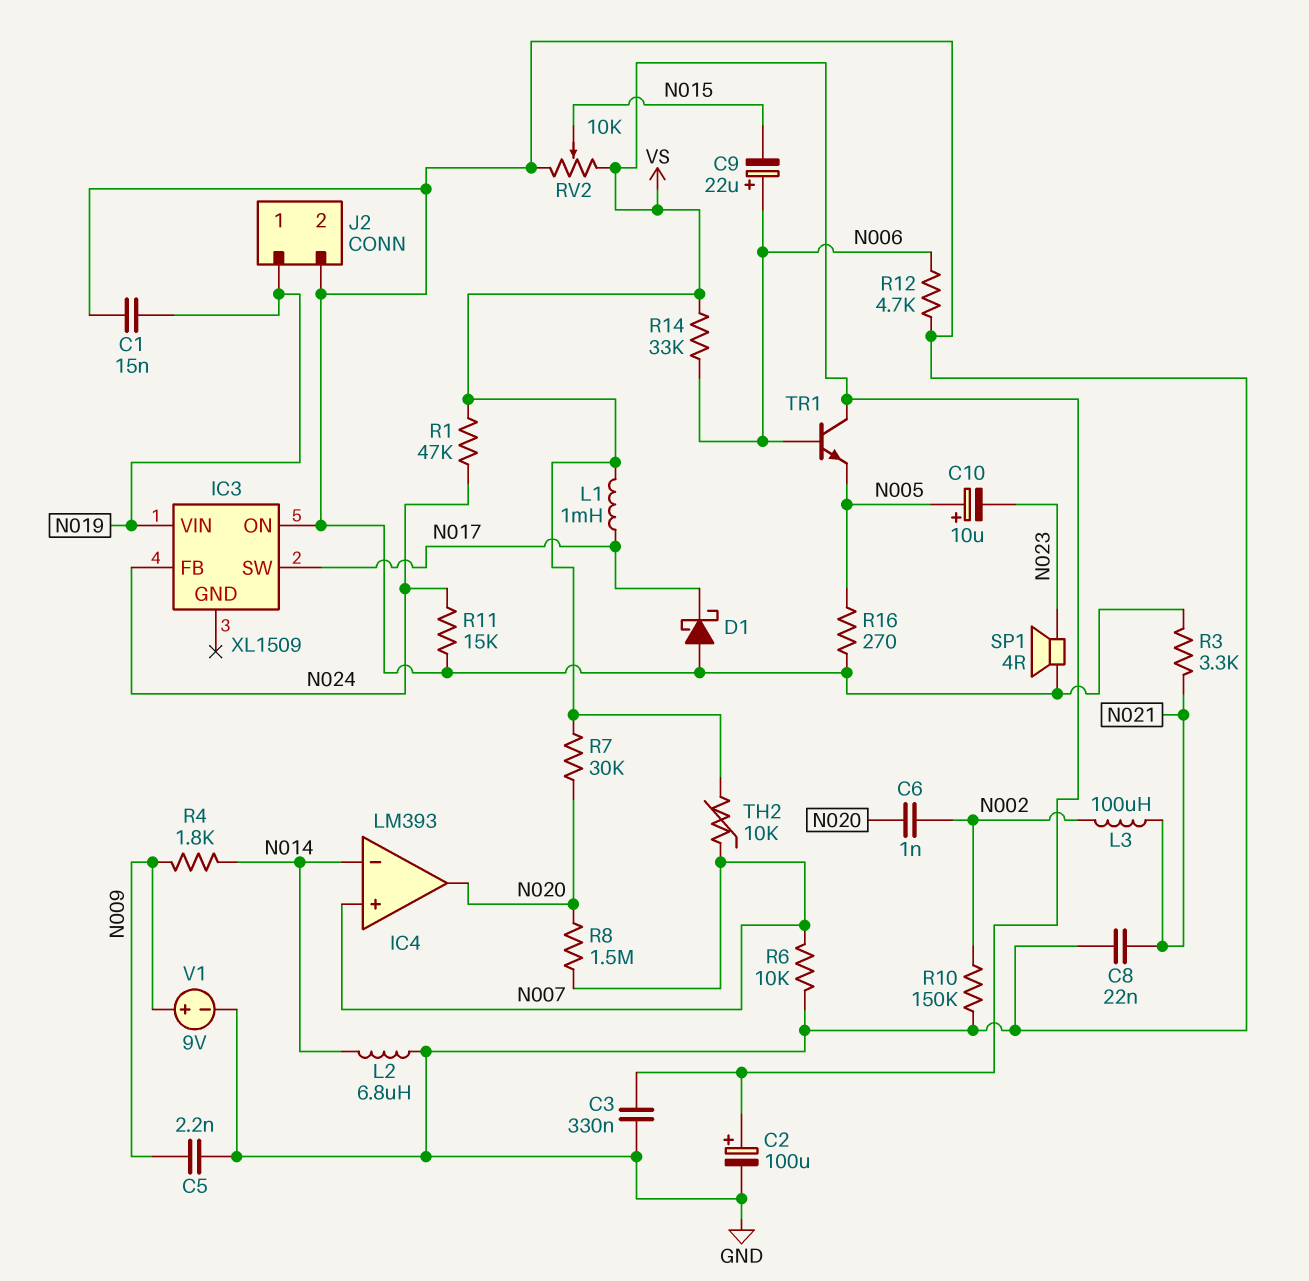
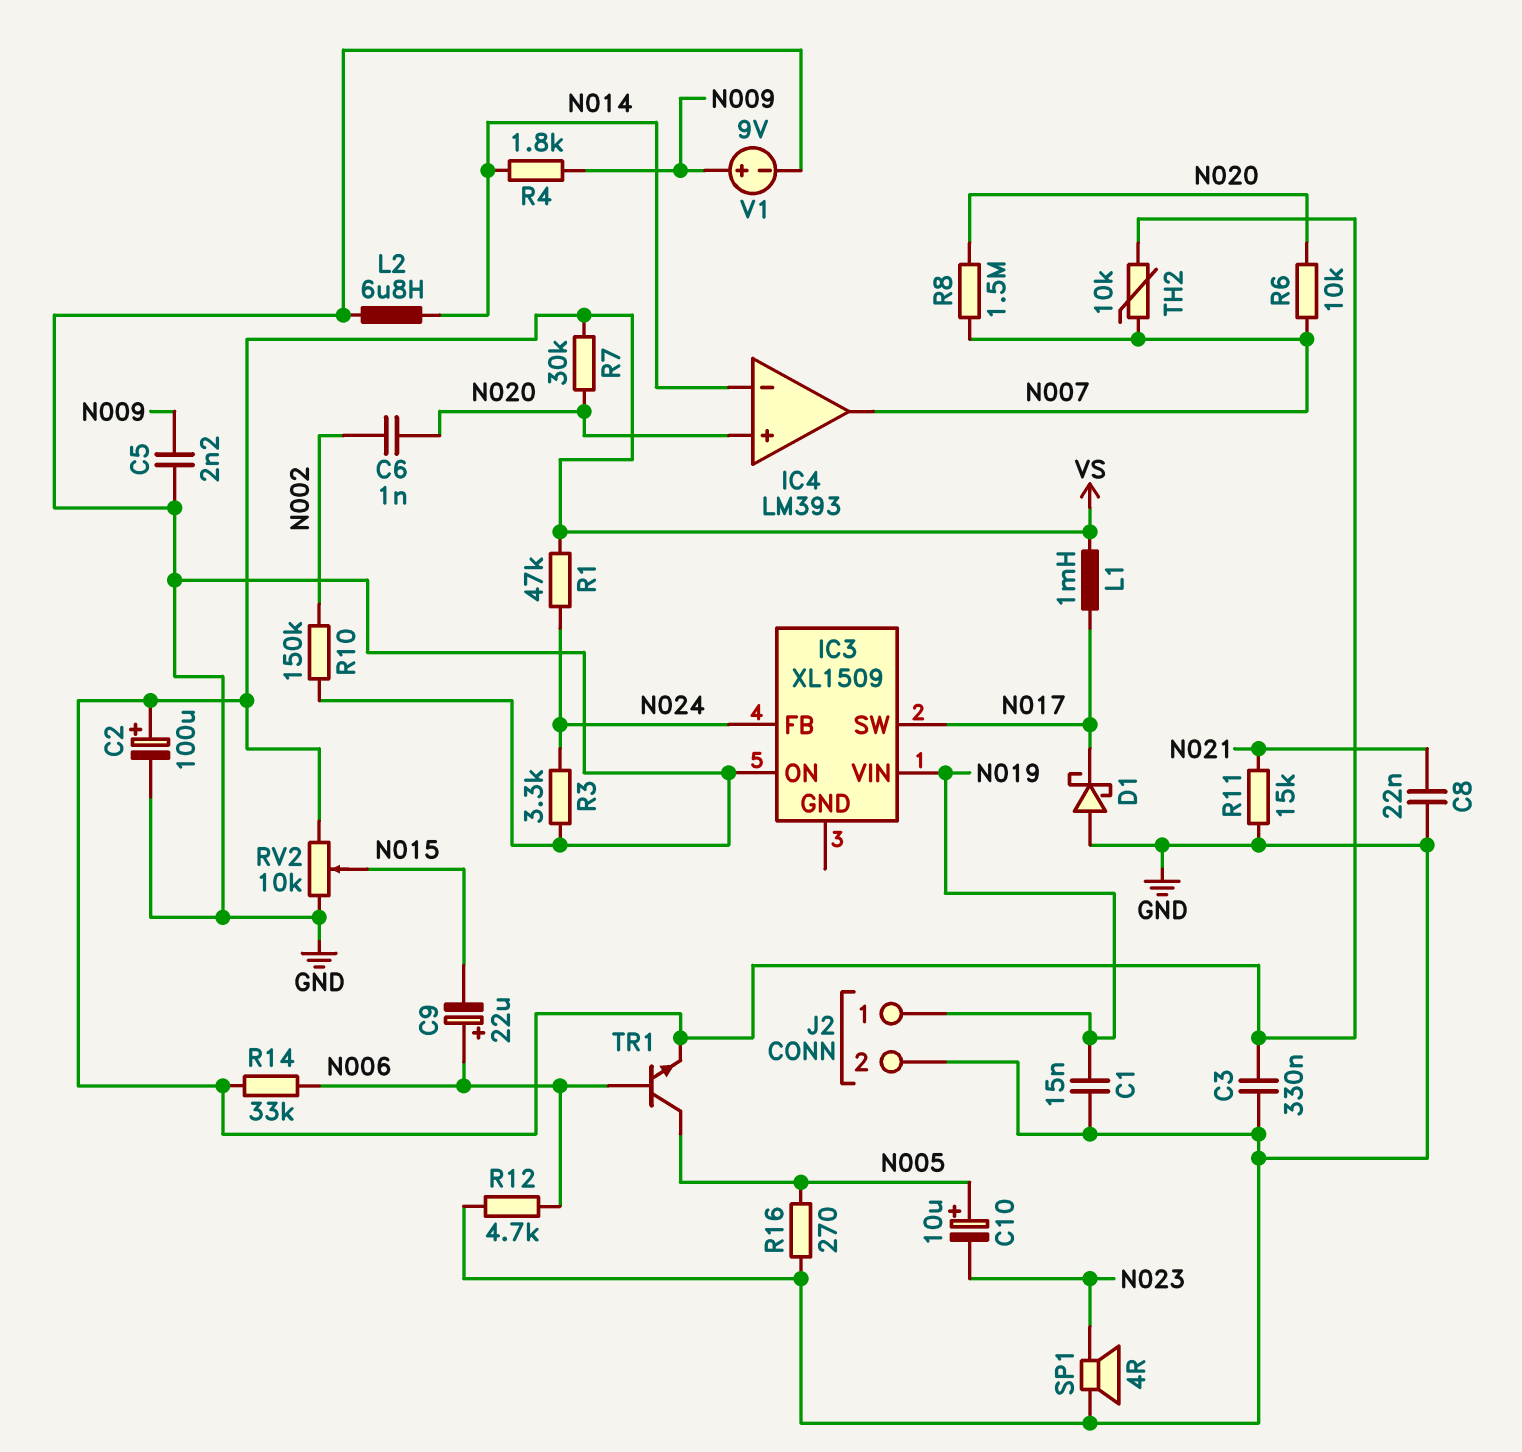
IC4 pin in+: N007 -> N020
IC4 pin out: N020 -> N007
L3: 100uH (N002, N021) -> none
R3: 3.3k (GND, N021) -> 3.3k (GND, N024)
R6: 10k (GND, N007) -> 10k (N007, N020)
R11: 15k (GND, N024) -> 15k (GND, N021)
TR1: NPN (B N006, C VS, E N005) -> NPN (B N006, C N005, E VS)

